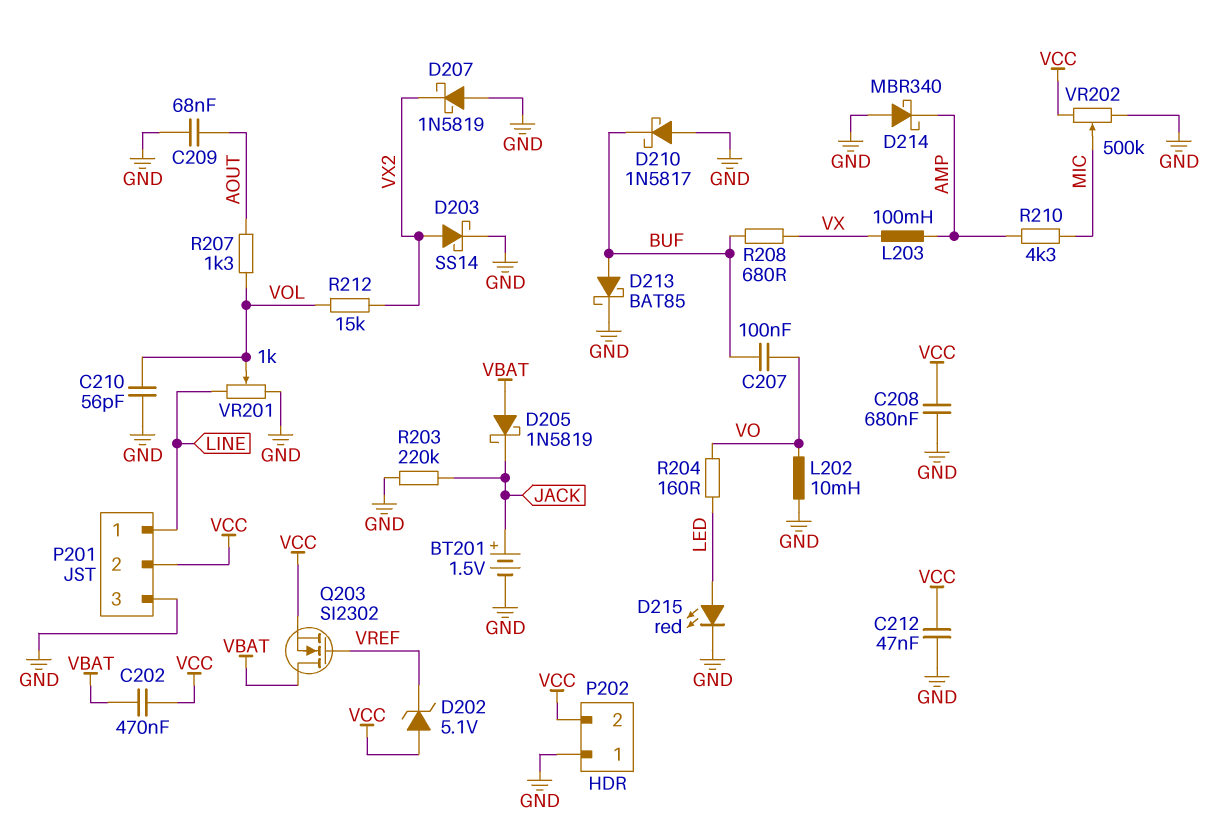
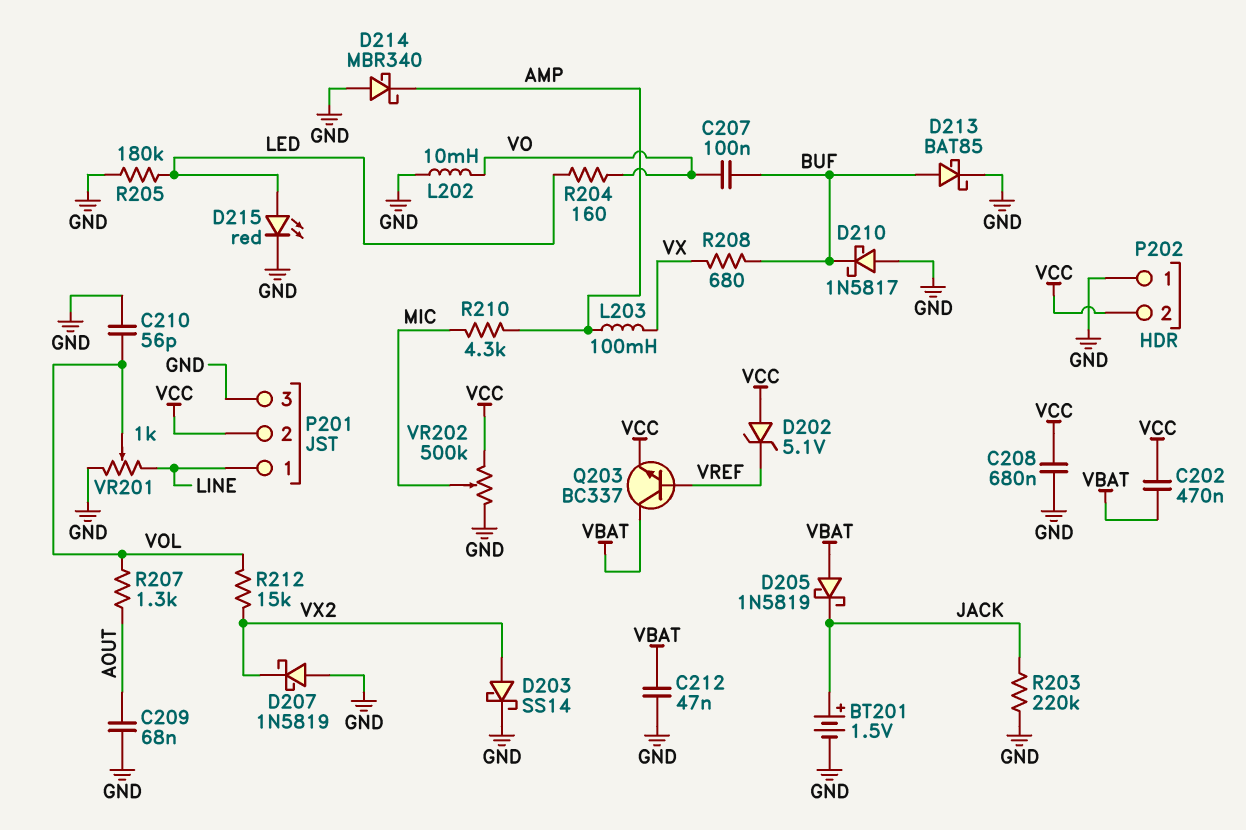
C212: 47nF (GND, VCC) -> 47nF (GND, VBAT)
Q203: NMOS SI2302 (G VREF, D VBAT, S VCC) -> NPN BC337 (B VREF, C VBAT, E VCC)
R205: none -> 180k (GND, LED)

